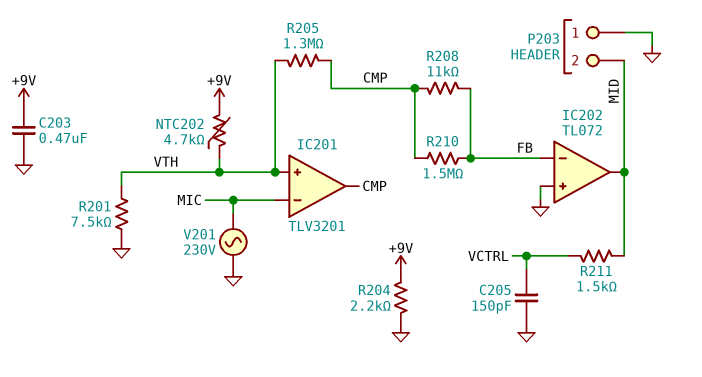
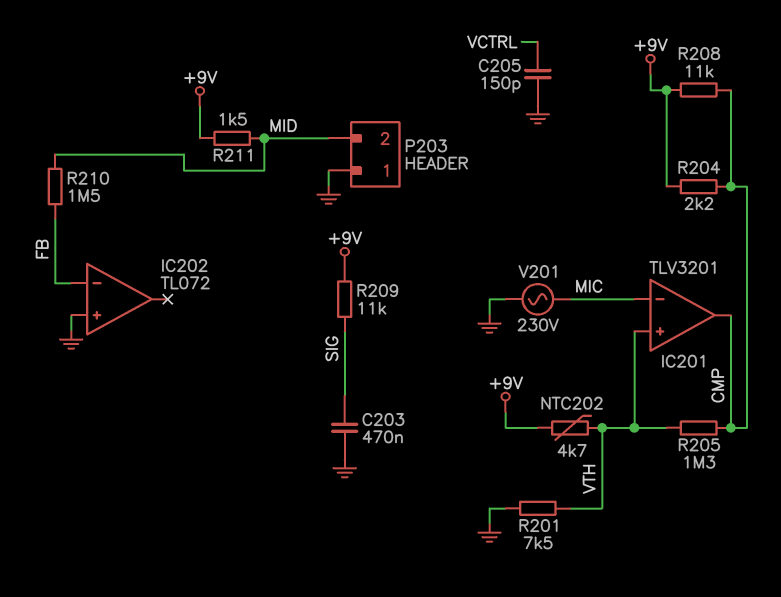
C203: 470nF (+9V, GND) -> 470nF (GND, SIG)
IC202 pin out: MID -> none
R204: 2.2k (+9V, GND) -> 2.2k (+9V, CMP)
R208: 11k (CMP, FB) -> 11k (+9V, CMP)
R209: none -> 11k (+9V, SIG)
R210: 1.5M (CMP, FB) -> 1.5M (FB, MID)
R211: 1.5k (MID, VCTRL) -> 1.5k (+9V, MID)

